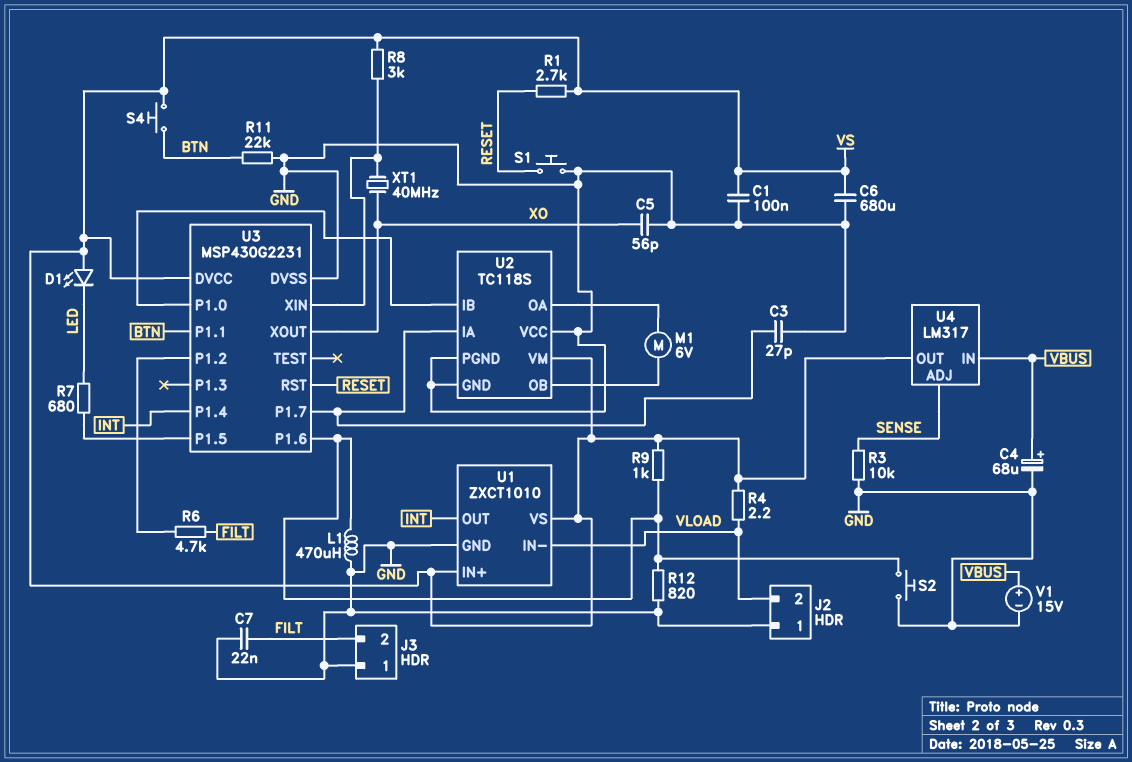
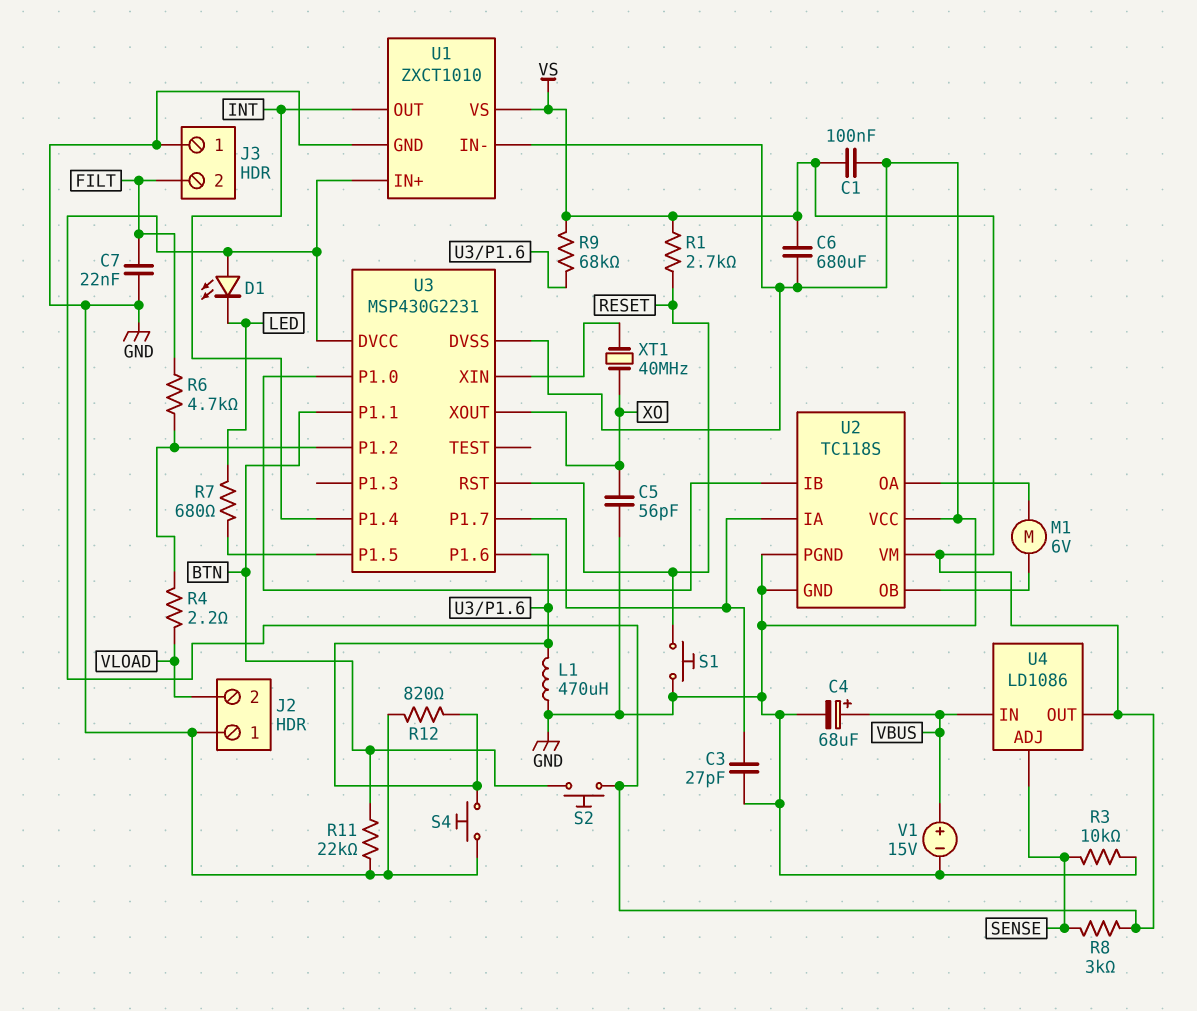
R4: 2.2 (VLOAD, VS) -> 2.2 (U3/P1.2, VLOAD)
R8: 3k (U3/XIN, VS) -> 3k (SENSE, VS)
R9: 1k (U3/P1.6, VS) -> 68k (U3/P1.6, VS)
S2: button (GND, U3/P1.6) -> button (BTN, VS)
S4: button (BTN, VS) -> button (GND, U3/P1.6)
U1 pin IN-: VLOAD -> GND
U4: LM317 -> LD1086

